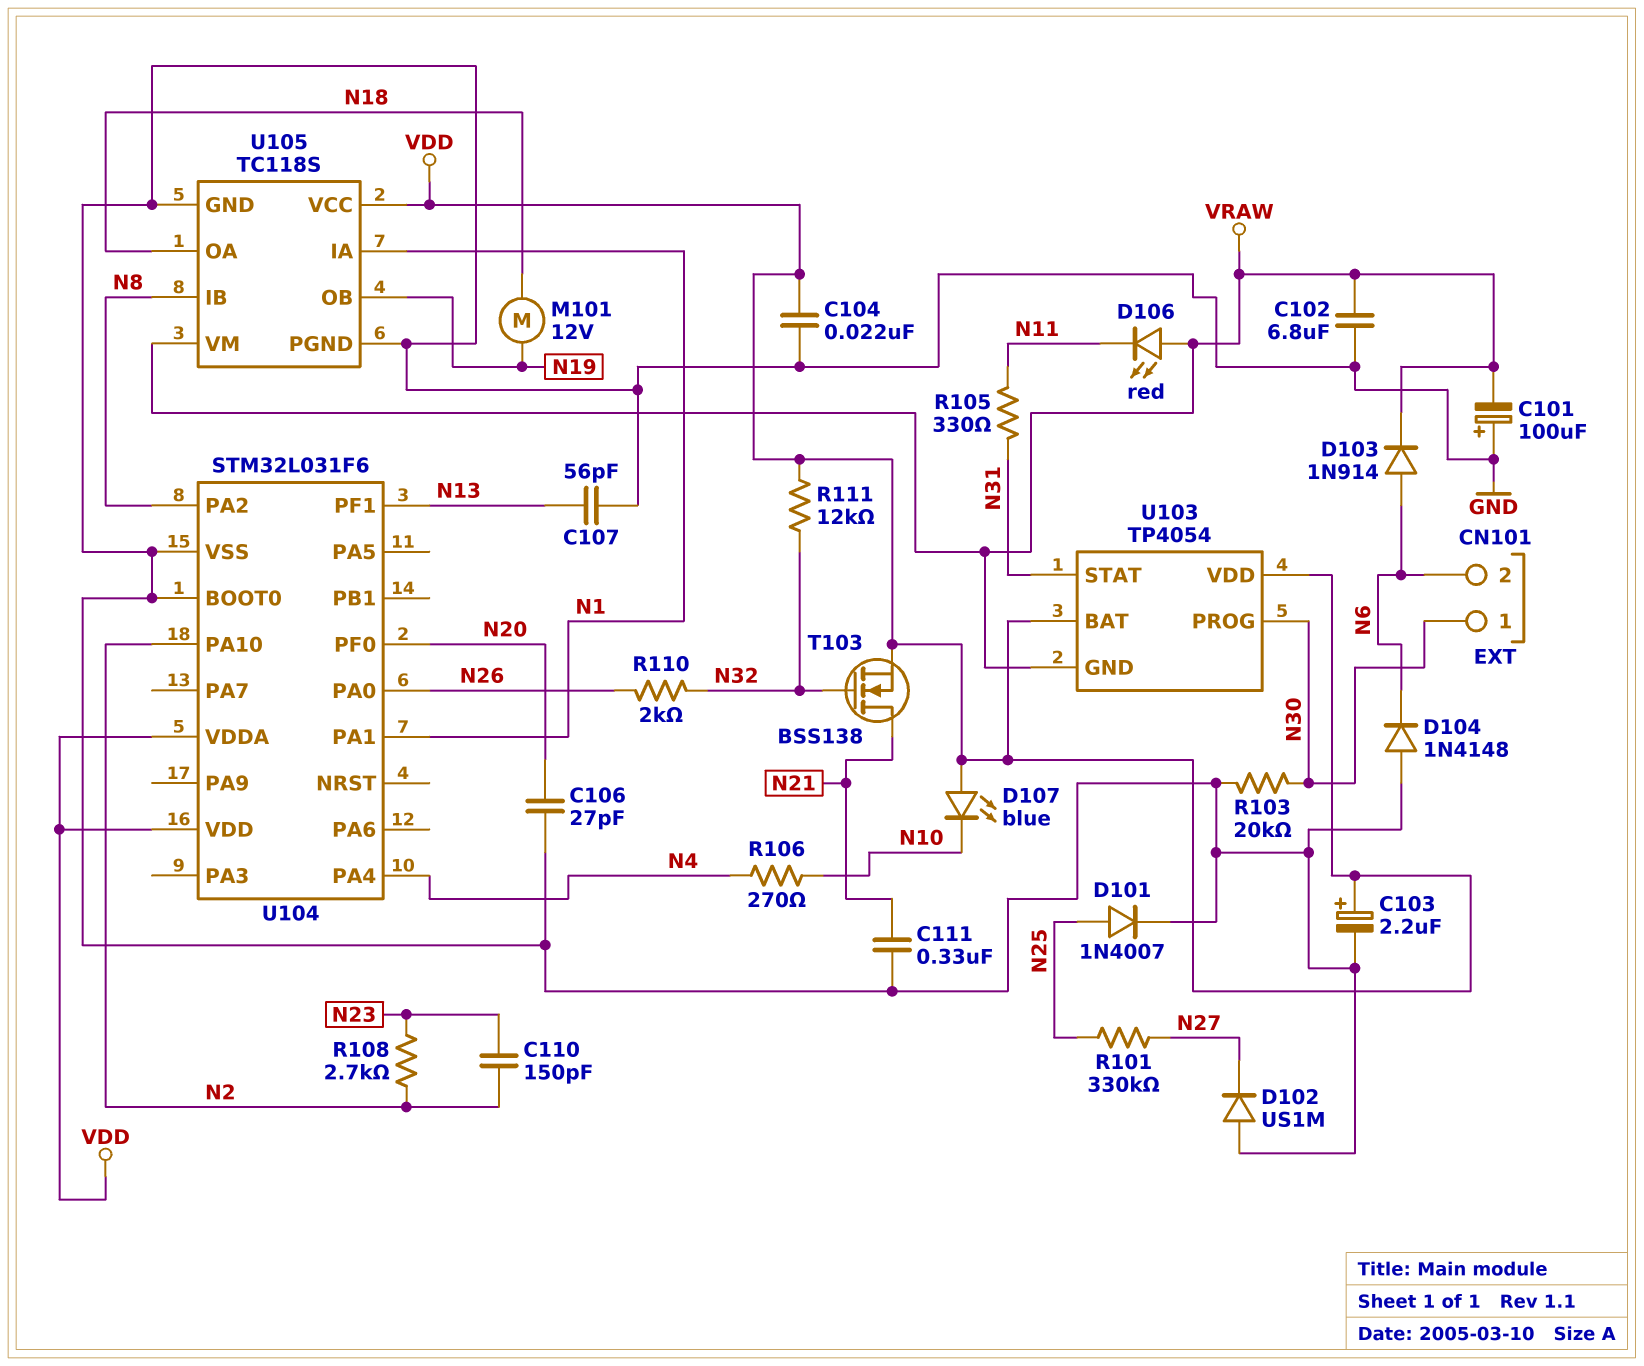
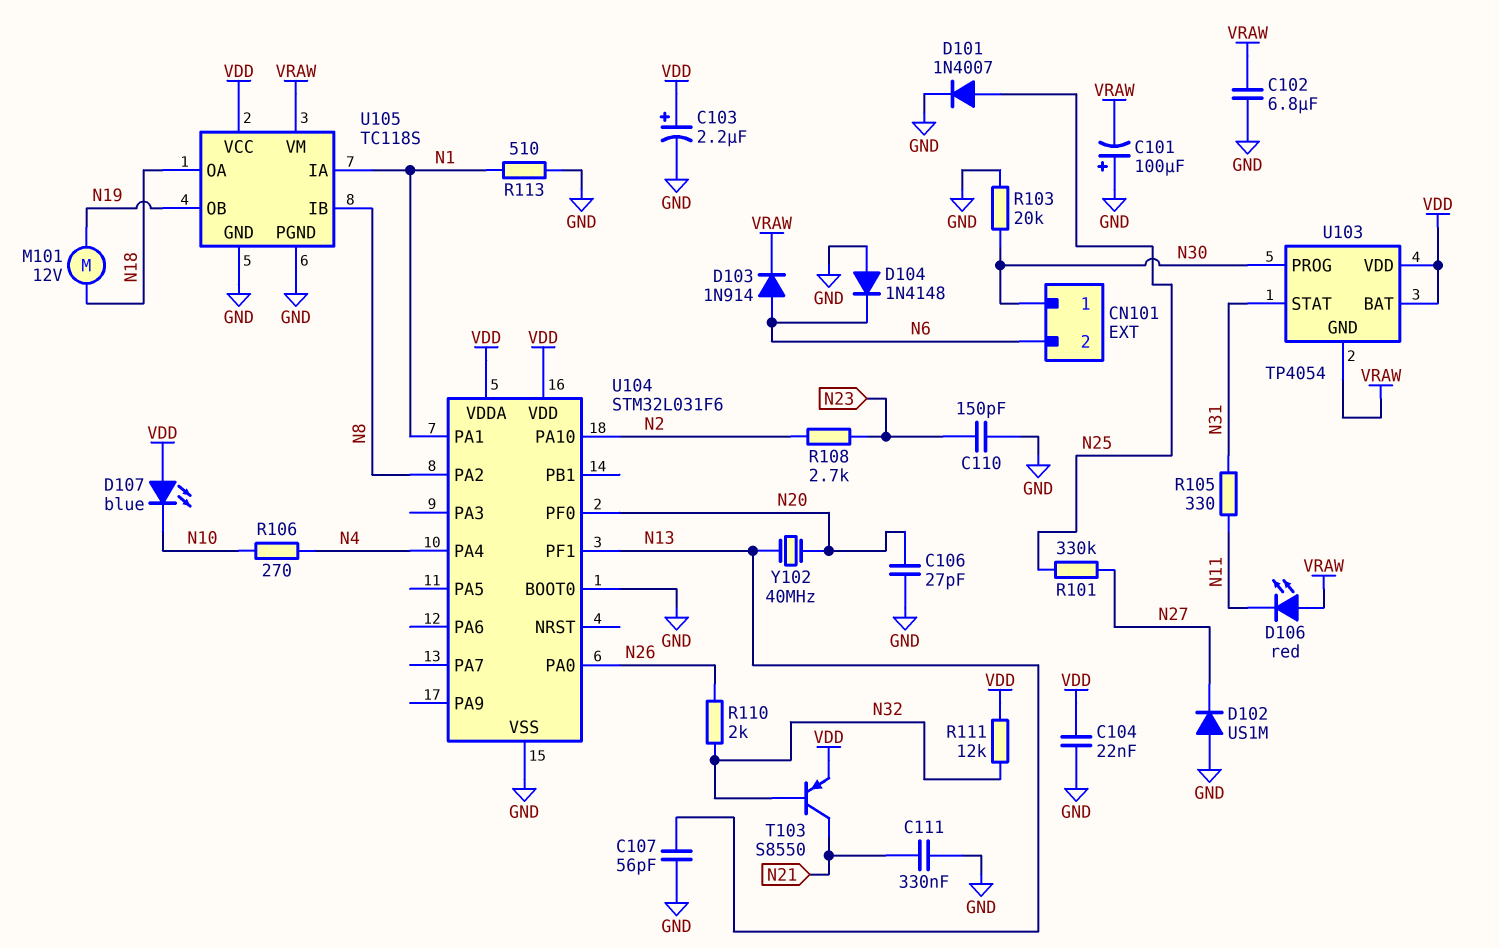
C110: 150pF (N2, N23) -> 150pF (GND, N23)
R113: none -> 510 (GND, N1)
T103: NMOS BSS138 (G N32, D N21, S VDD) -> PNP S8550 (B N32, C N21, E VDD)
Y102: none -> 40MHz (N13, N20)

